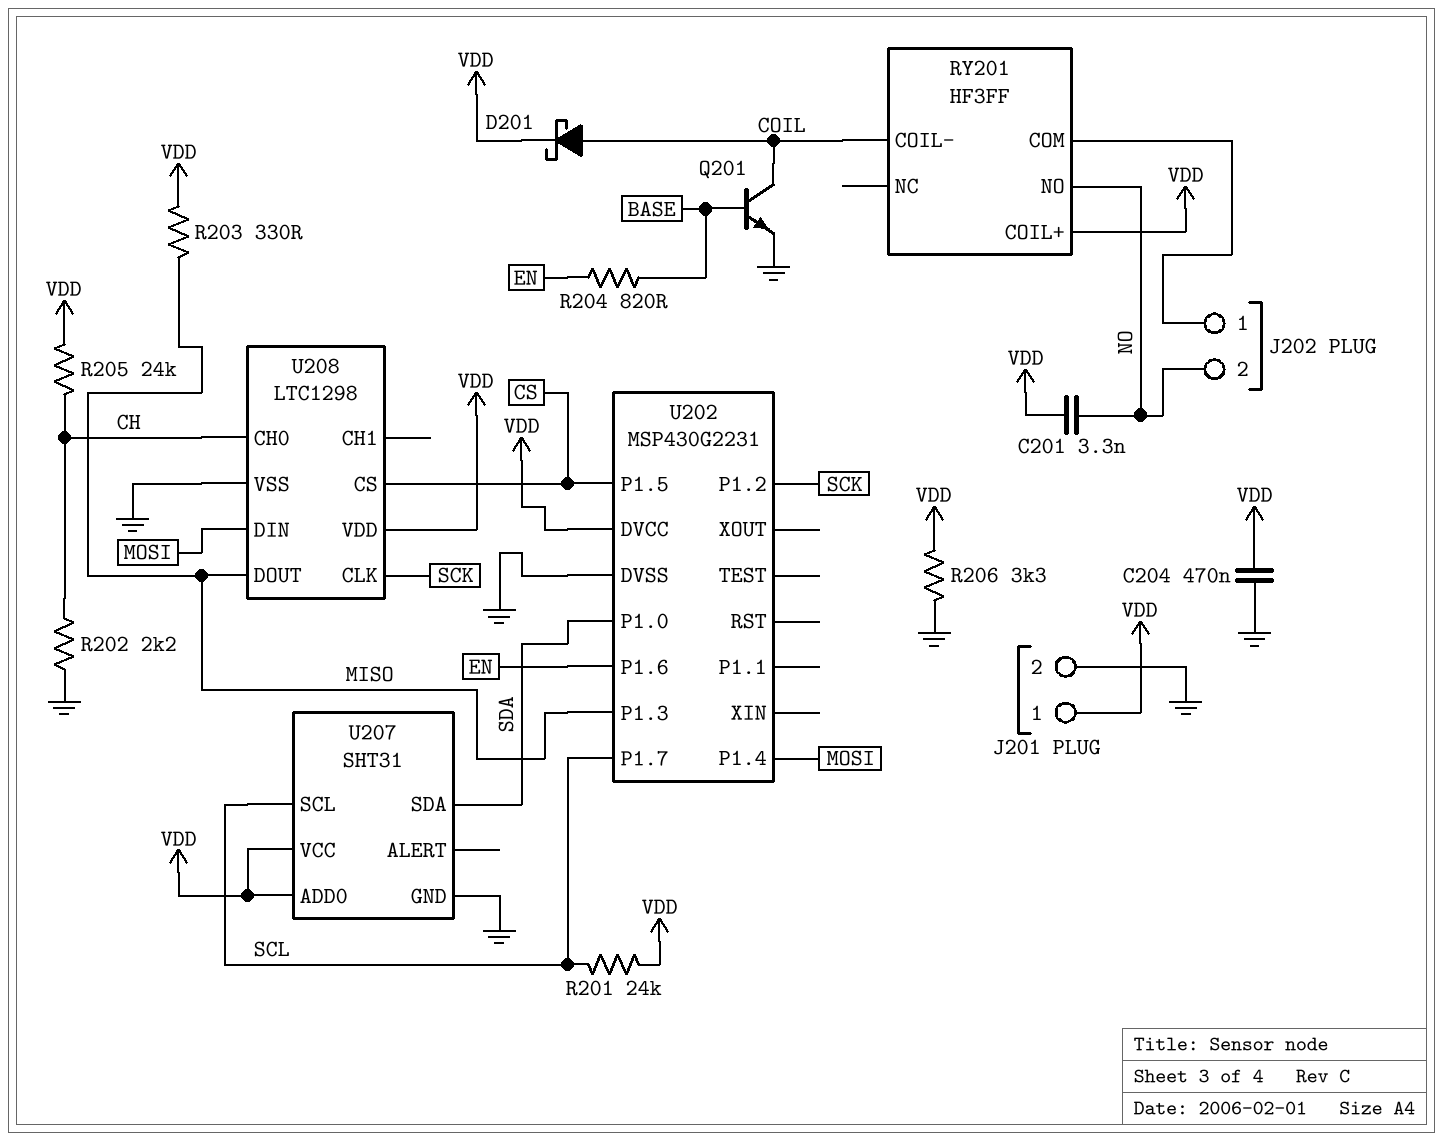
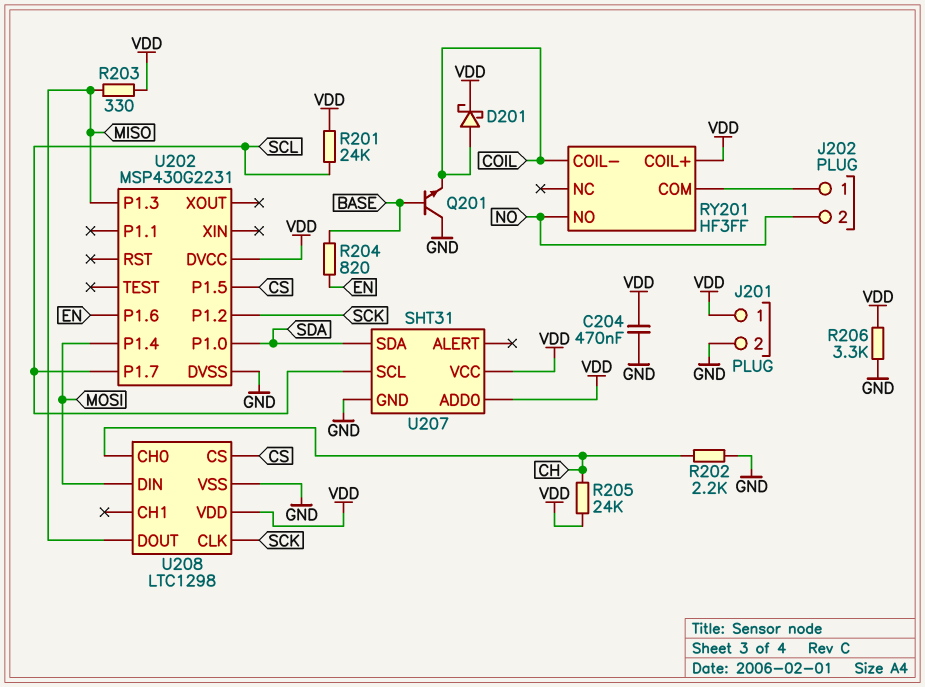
C201: 3.3nF (NO, VDD) -> none
Q201: NPN (B BASE, C COIL, E GND) -> NPN (B BASE, C GND, E COIL)

